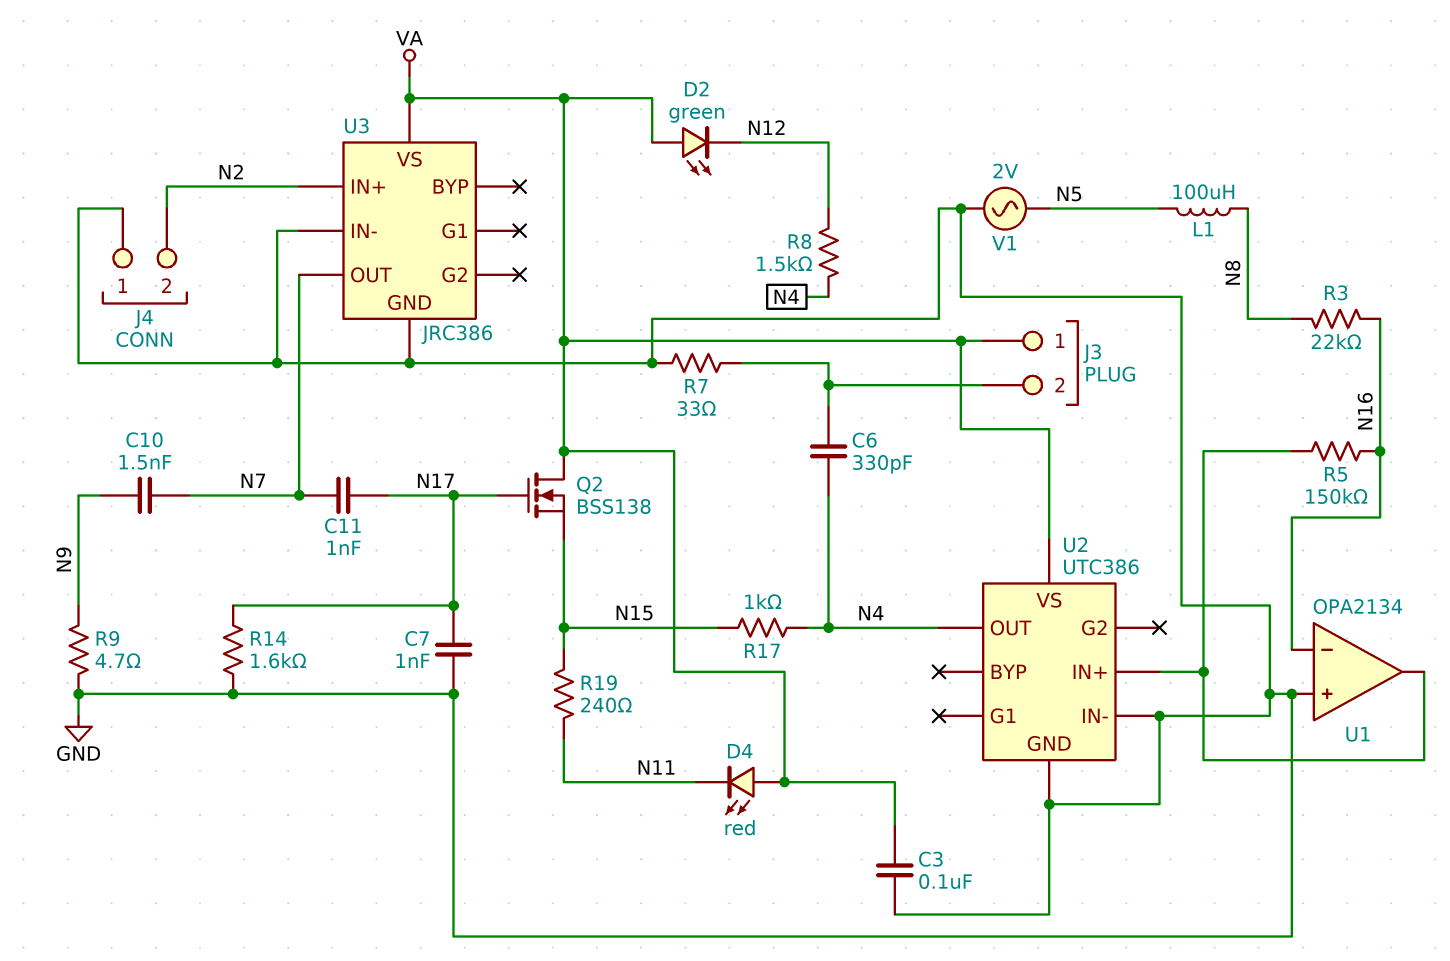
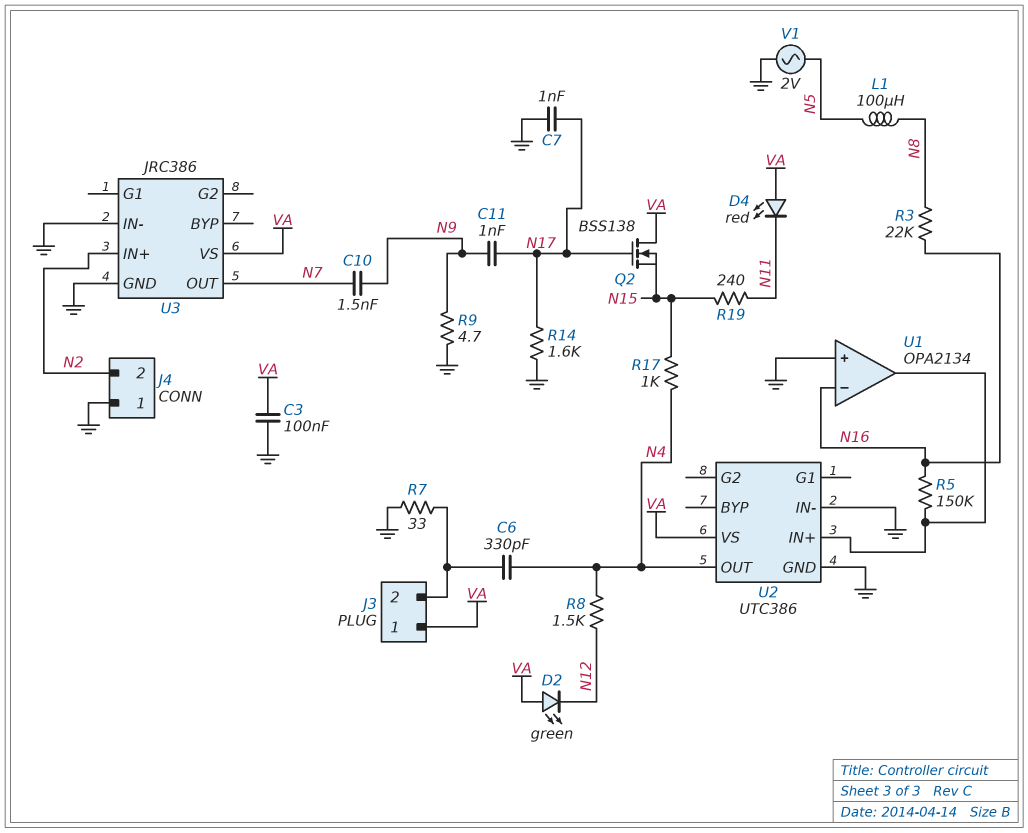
C11: 1nF (N7, N17) -> 1nF (N9, N17)

